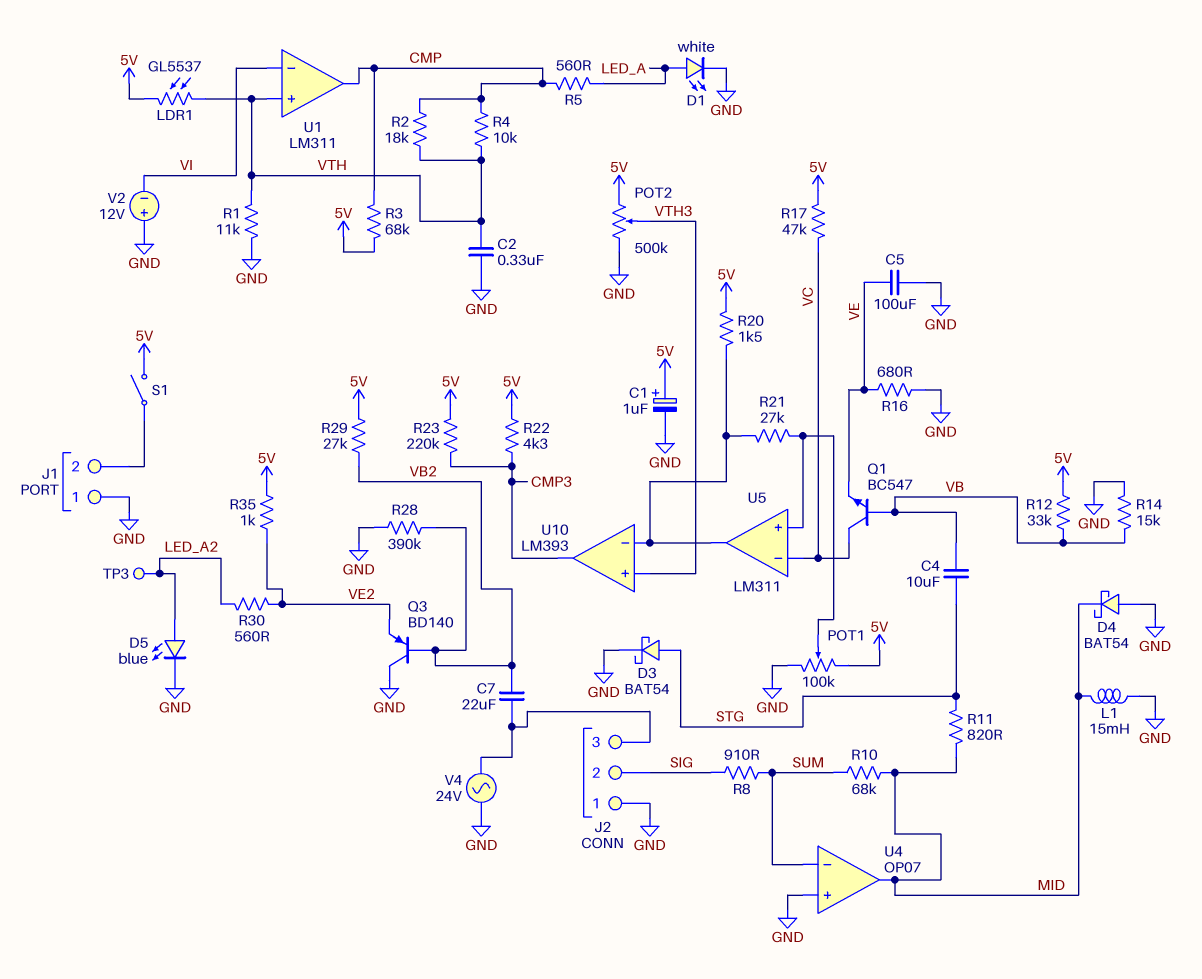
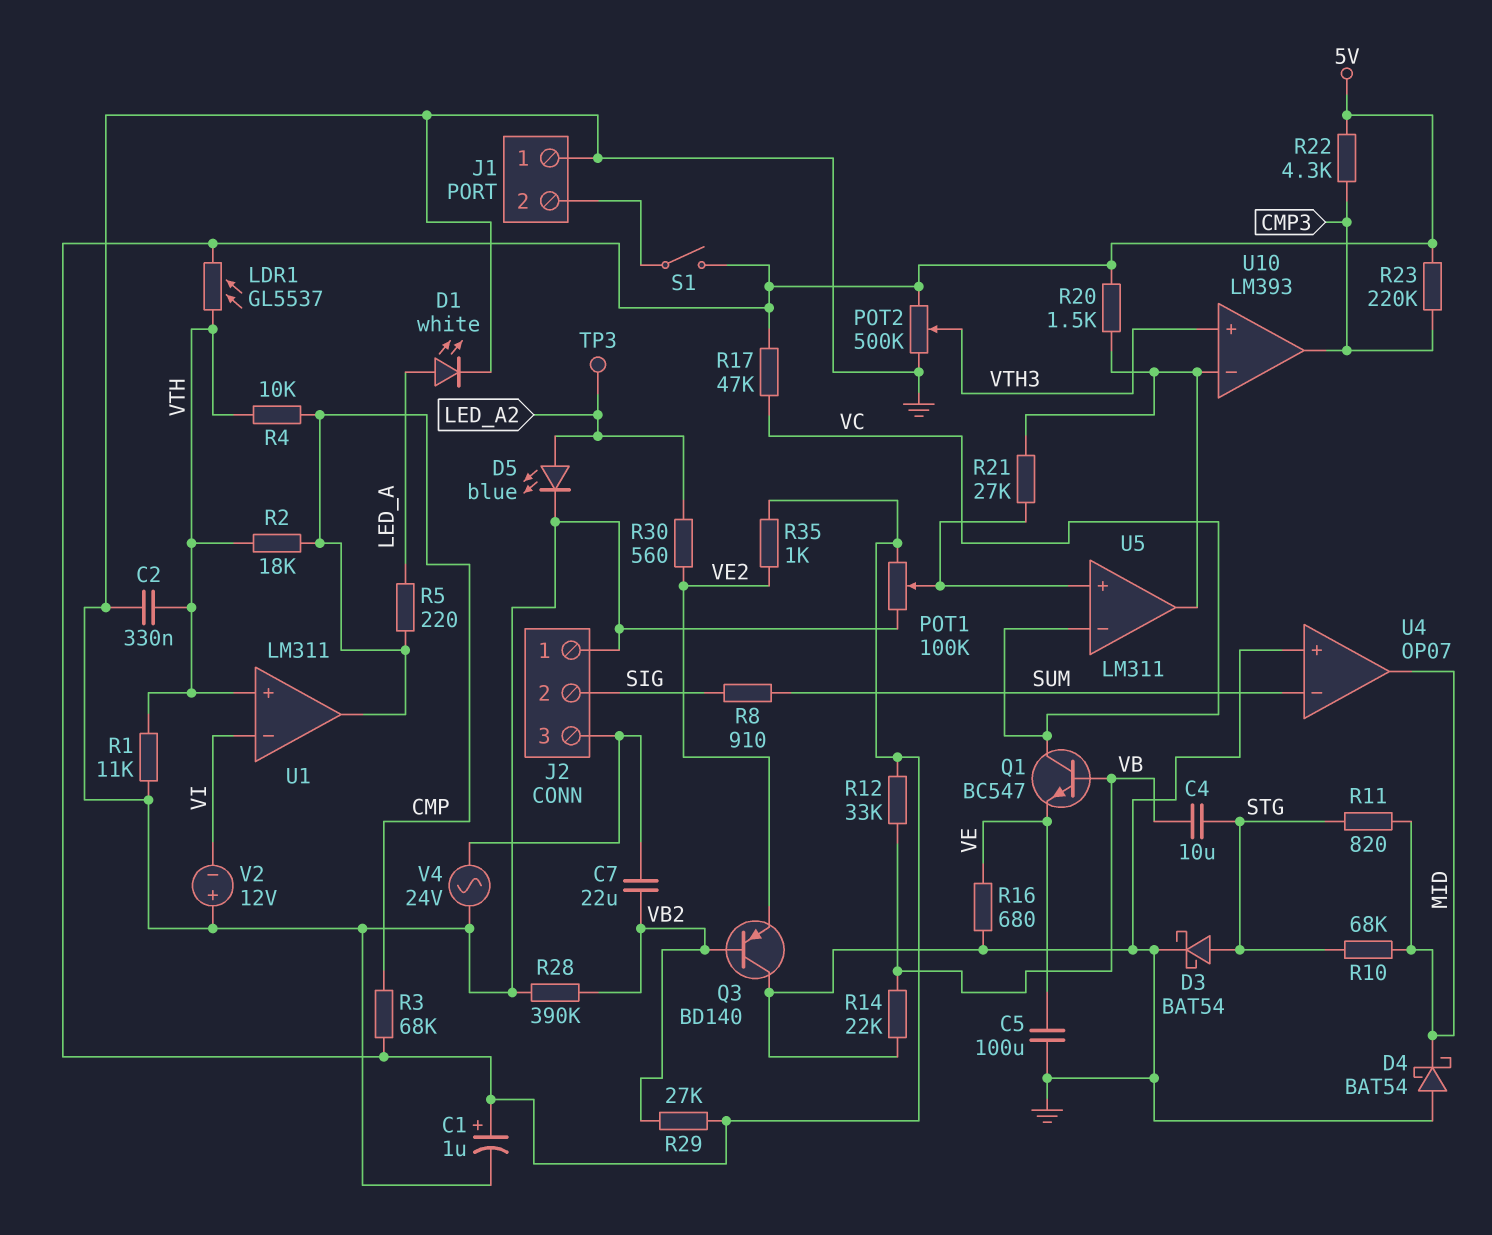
L1: 15mH (GND, MID) -> none
R5: 560 (CMP, LED_A) -> 220 (CMP, LED_A)
R10: 68k (MID, SUM) -> 68k (MID, STG)
R14: 15k (GND, VB) -> 22k (GND, VB)

